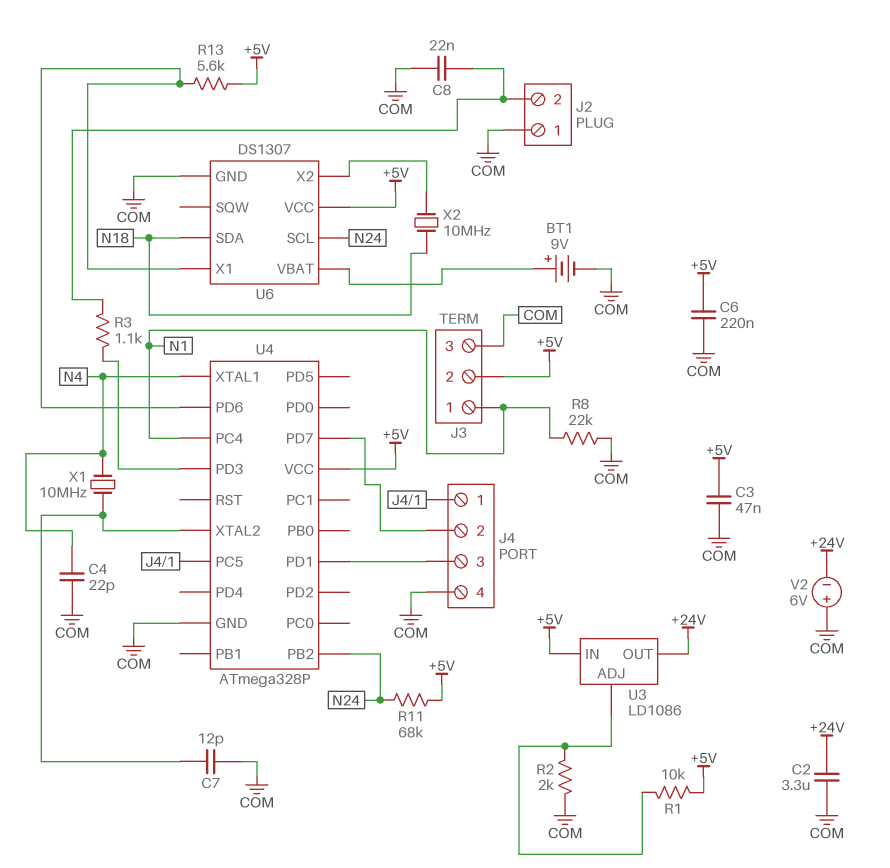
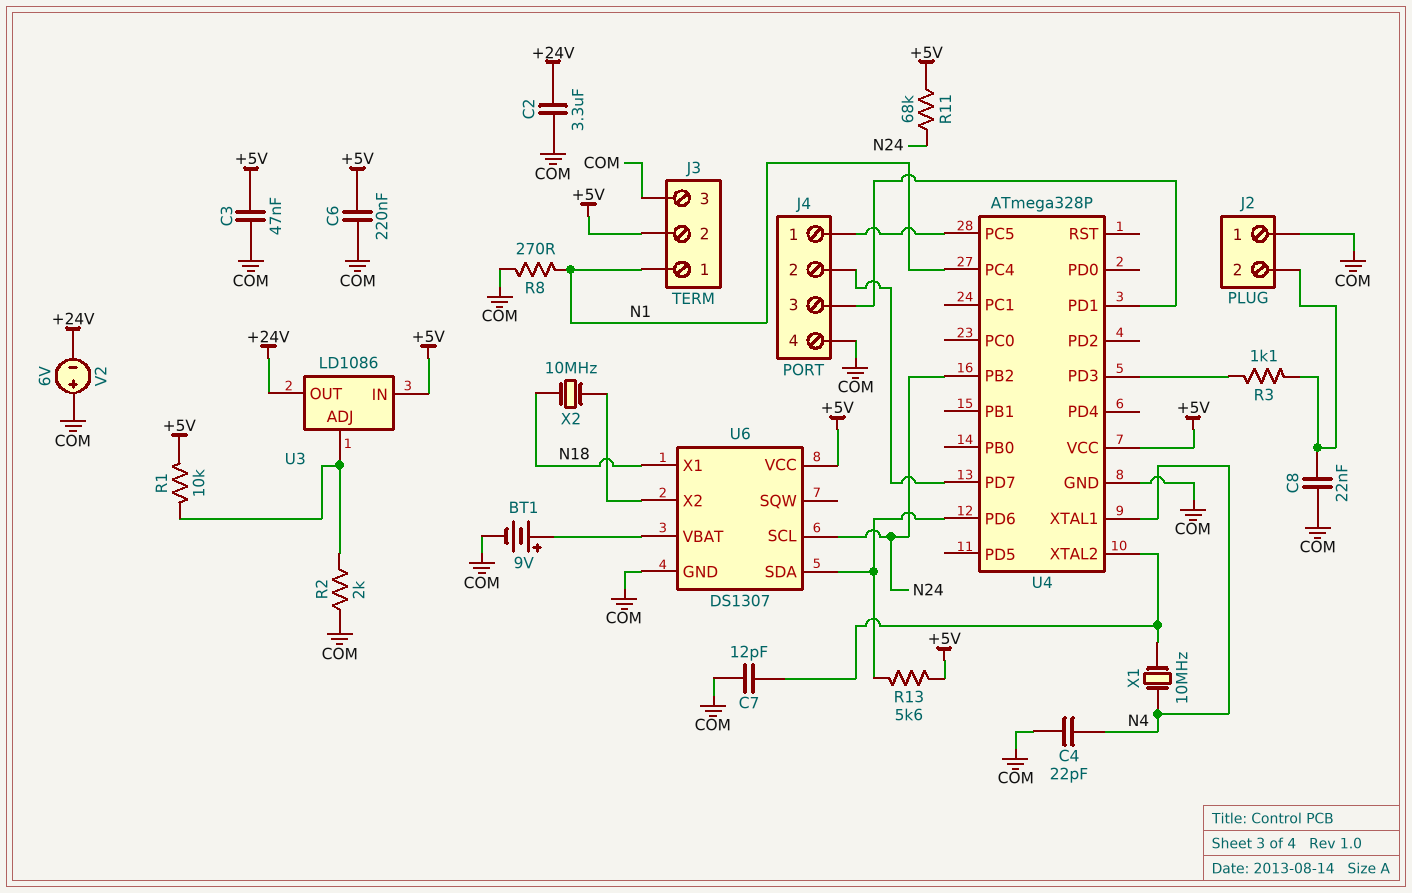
R8: 22k (COM, N1) -> 270 (COM, N1)
U6 pin SDA: N18 -> U4/PD6
U6 pin X1: U4/PD6 -> N18

